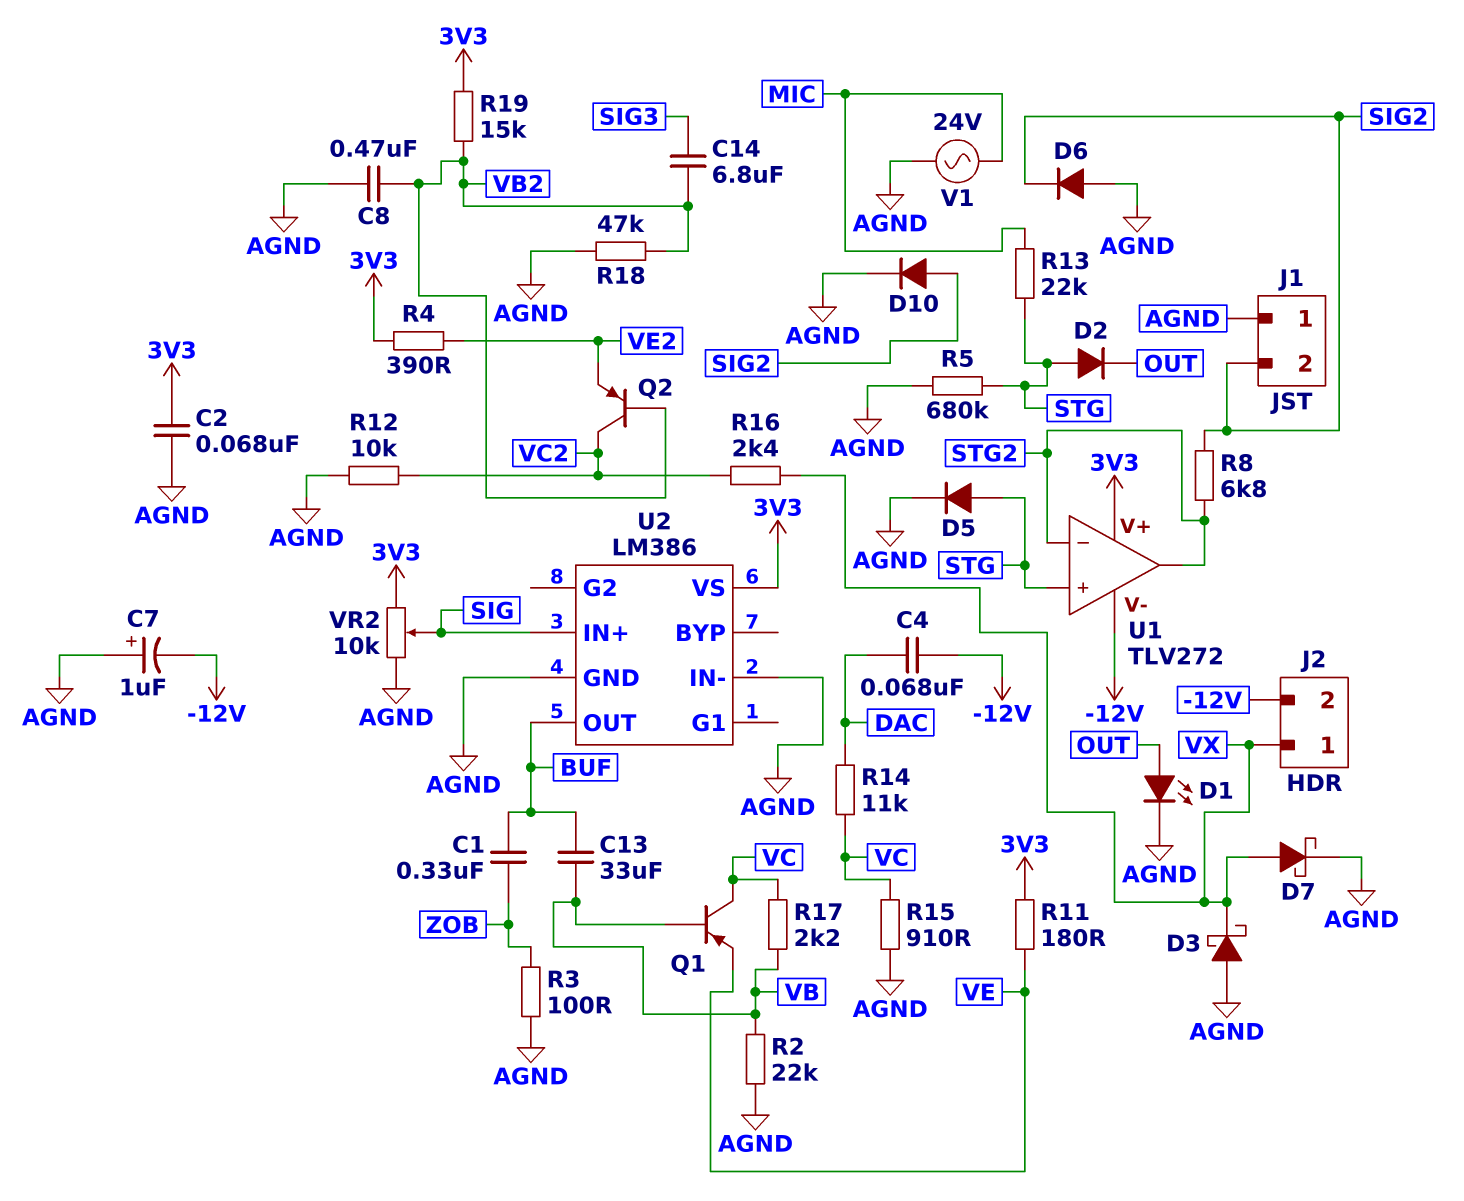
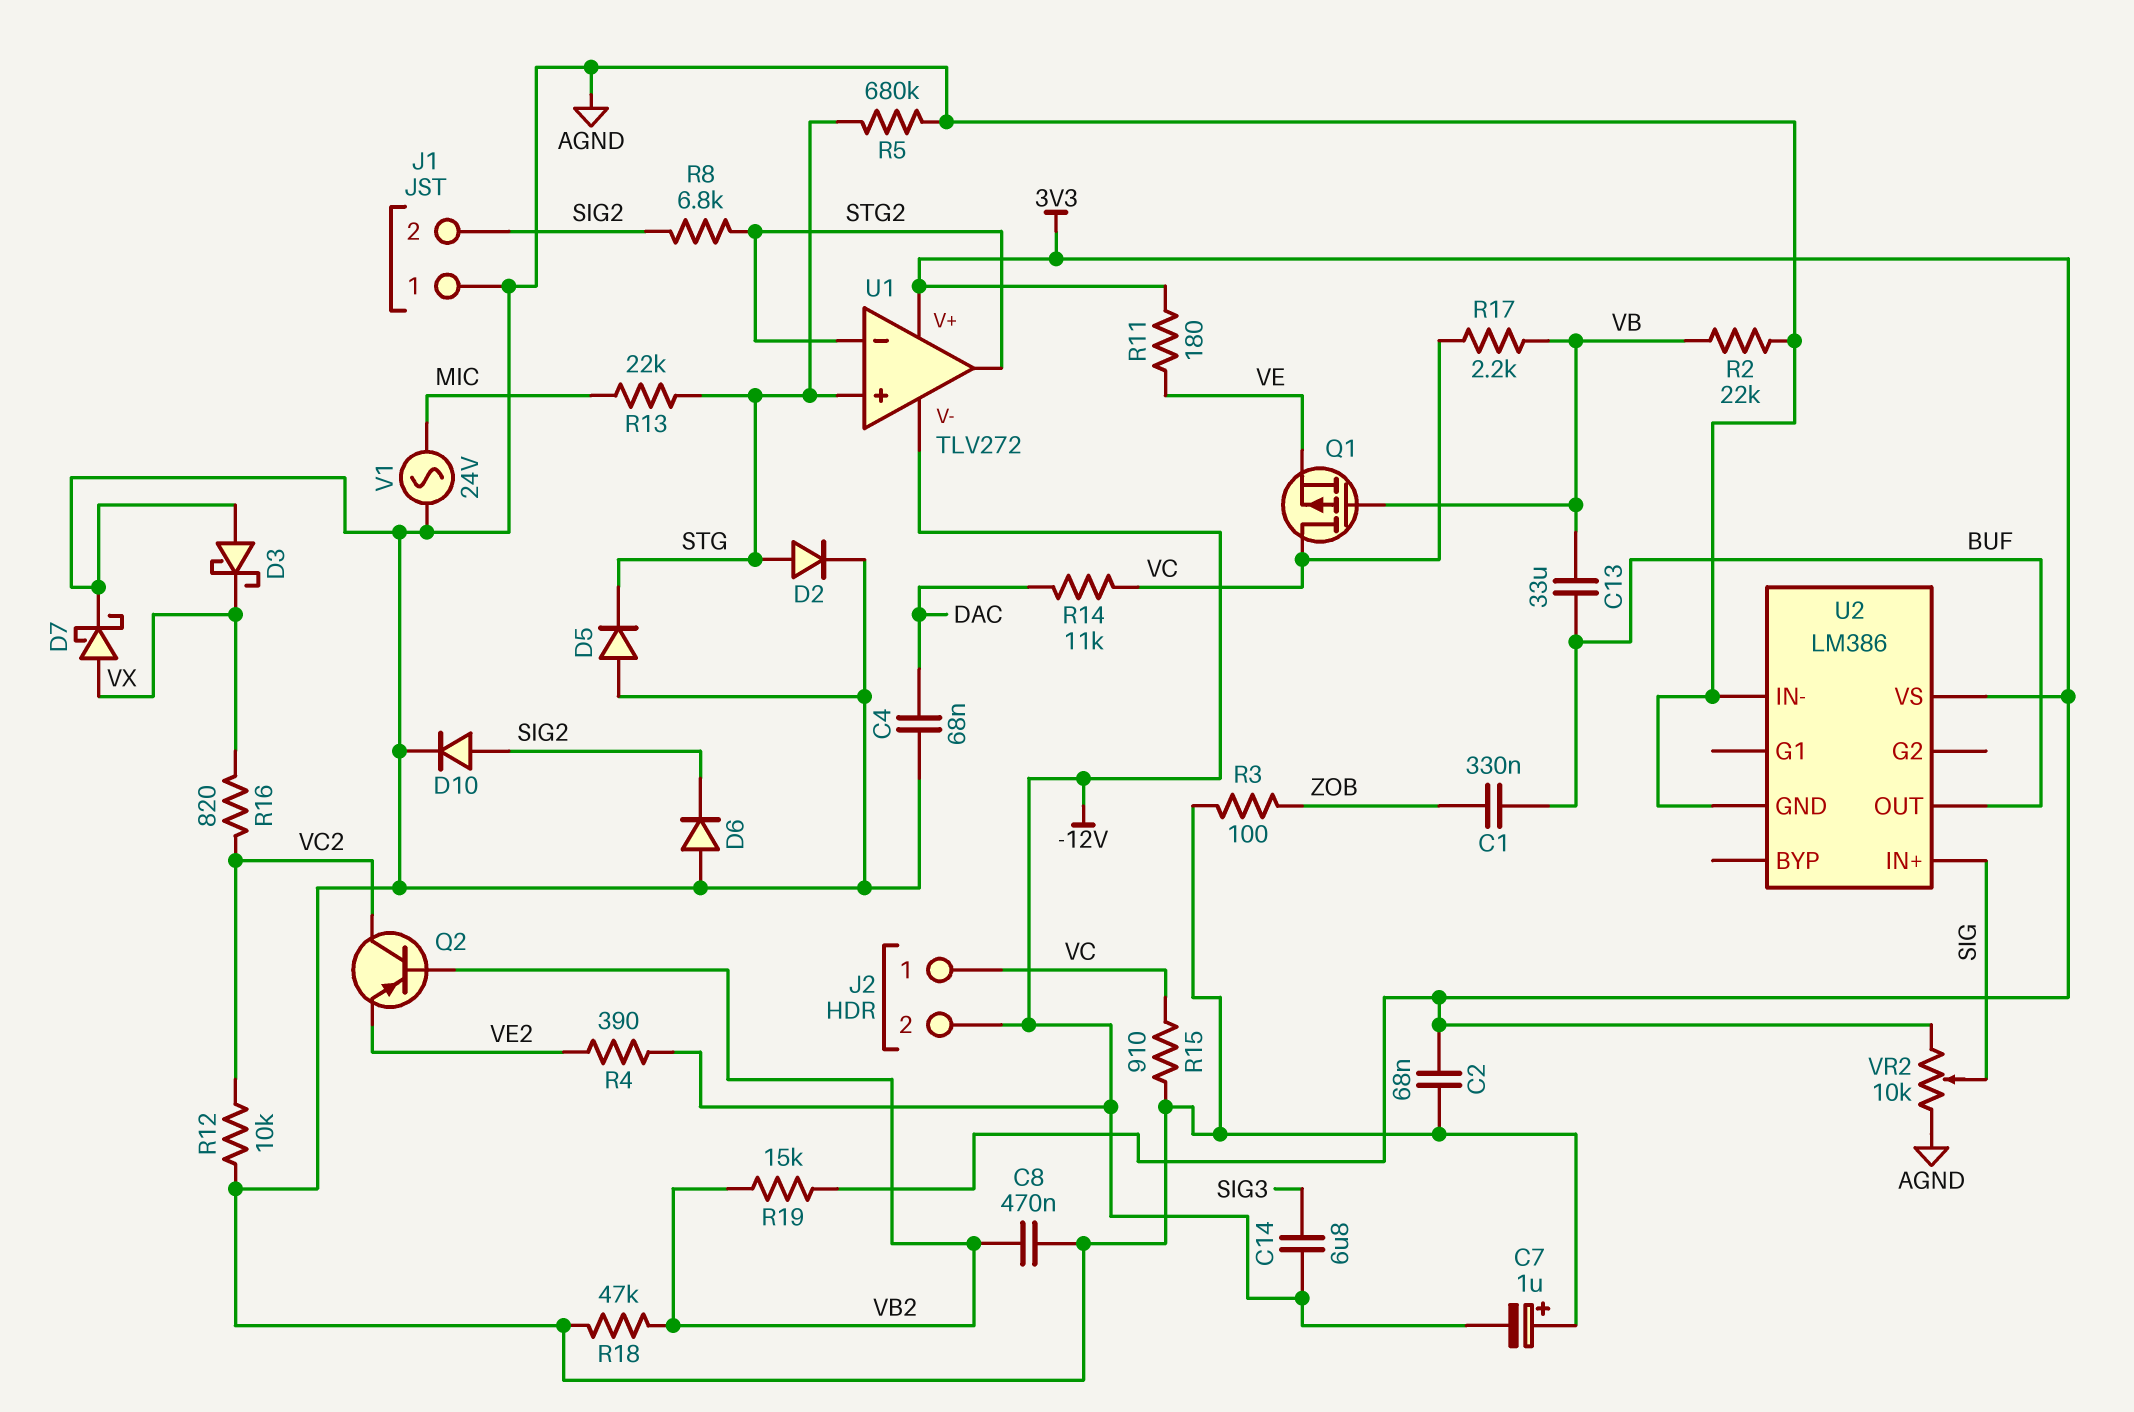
C4: 68nF (-12V, DAC) -> 68nF (AGND, DAC)
C14: 6.8uF (SIG3, VB2) -> 6.8uF (-12V, SIG3)
D1: LED (A OUT, K AGND) -> none
D2: diode (A STG, K OUT) -> diode (A STG, K AGND)
D5: diode (A STG, K AGND) -> diode (A AGND, K STG)
J2 pin 1: VX -> VC
Q1: PNP (B VB, C VC, E VE) -> PMOS (G VB, D VC, S VE)
R4: 390 (3V3, VE2) -> 390 (-12V, VE2)
R16: 2.4k (VC2, VX) -> 820 (VC2, VX)

